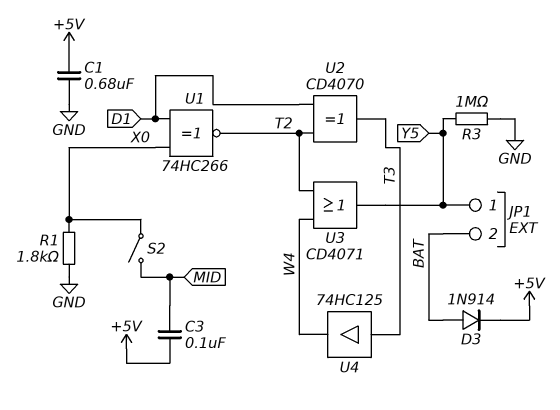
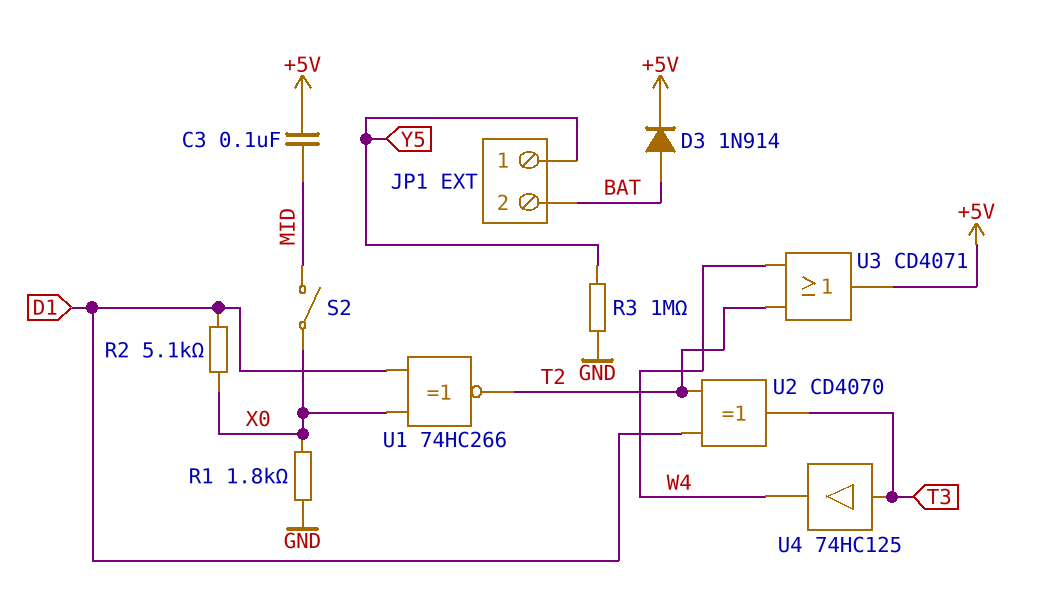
C1: 680nF (+5V, GND) -> none
R2: none -> 5.1k (D1, X0)
U3: OR CD4071 (in T2, in W4, out Y5) -> OR CD4071 (in T2, in W4, out +5V)

